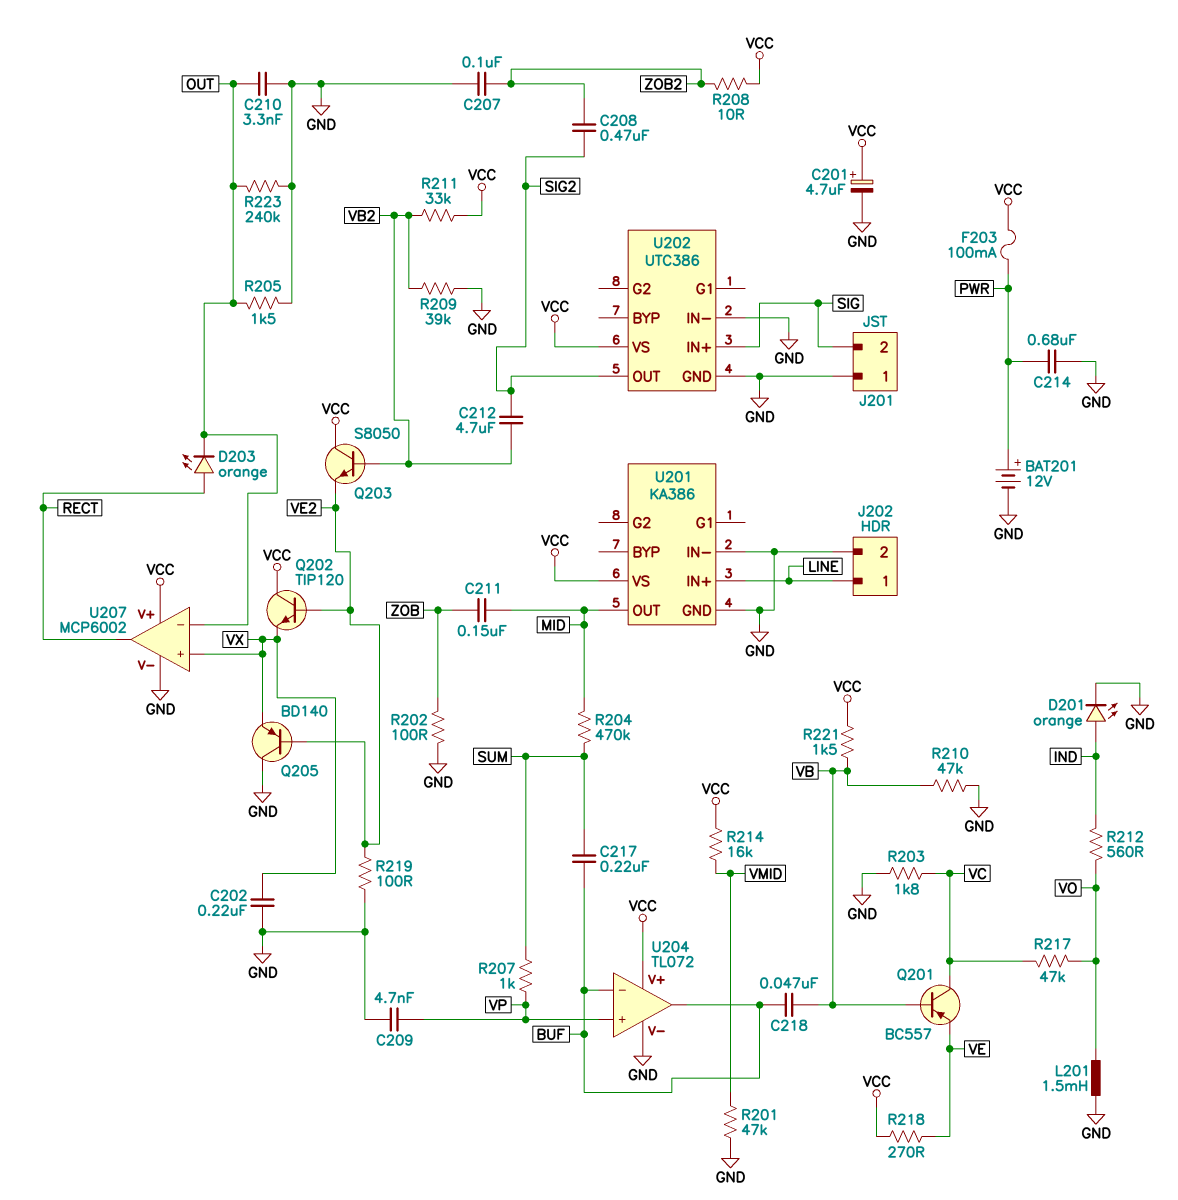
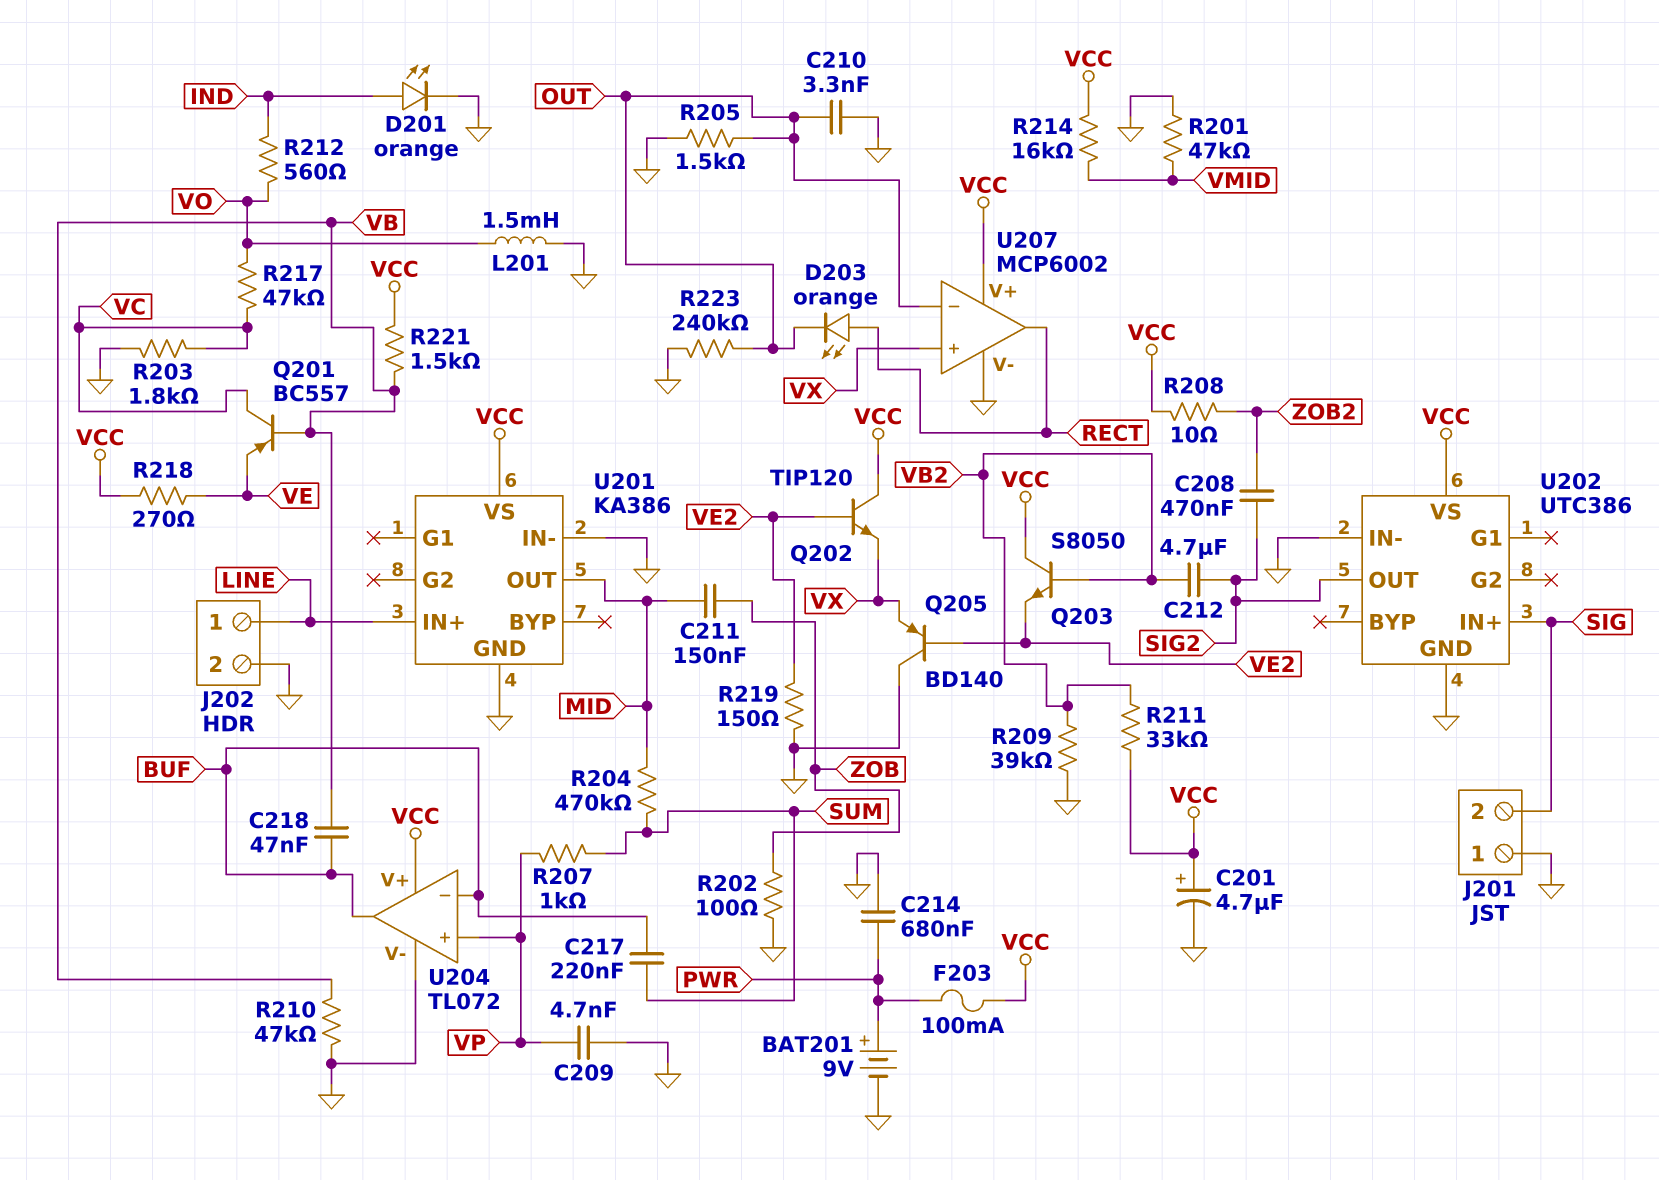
BAT201: 12V (plus PWR, minus GND) -> 9V (plus PWR, minus GND)
C202: 220nF (GND, VX) -> none
C207: 100nF (GND, ZOB2) -> none
R219: 100 (GND, VE2) -> 150 (GND, VE2)

